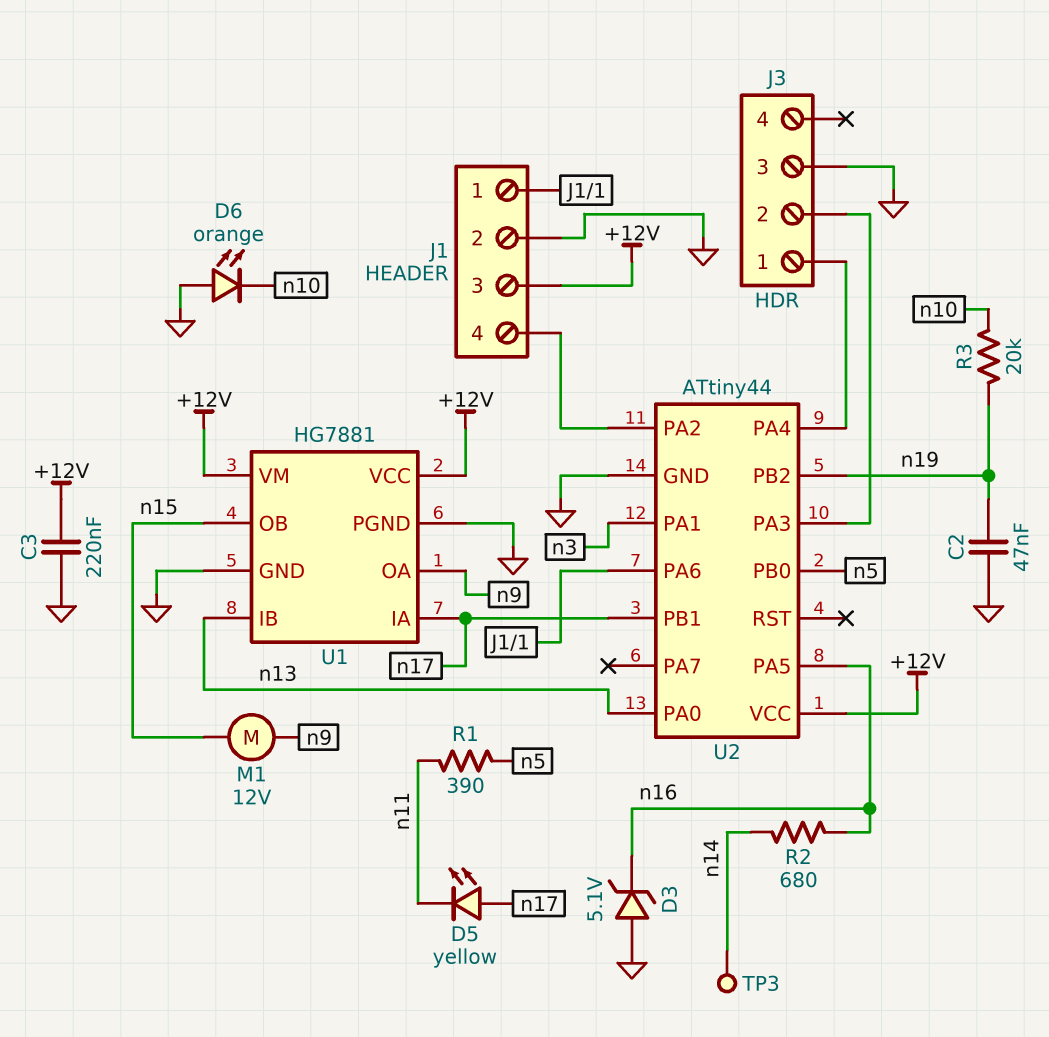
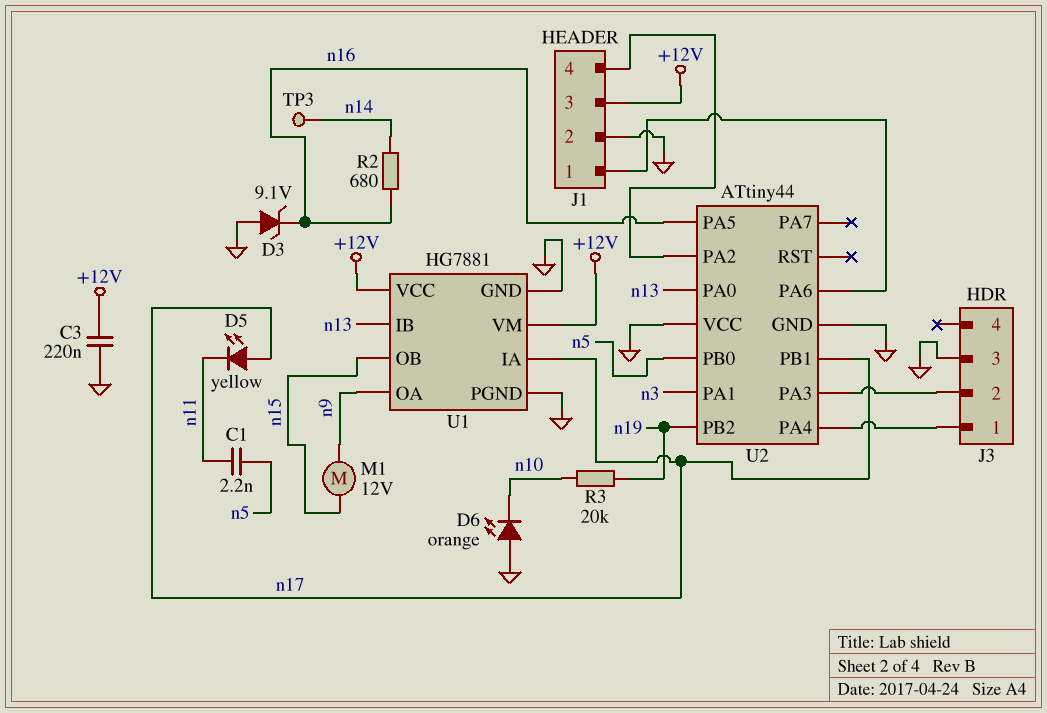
C1: none -> 2.2nF (n5, n11)
C2: 47nF (GND, n19) -> none
D3: zener 5.1V (A GND, K n16) -> zener 9.1V (A GND, K n16)
R1: 390 (n5, n11) -> none
U2 pin VCC: +12V -> GND

